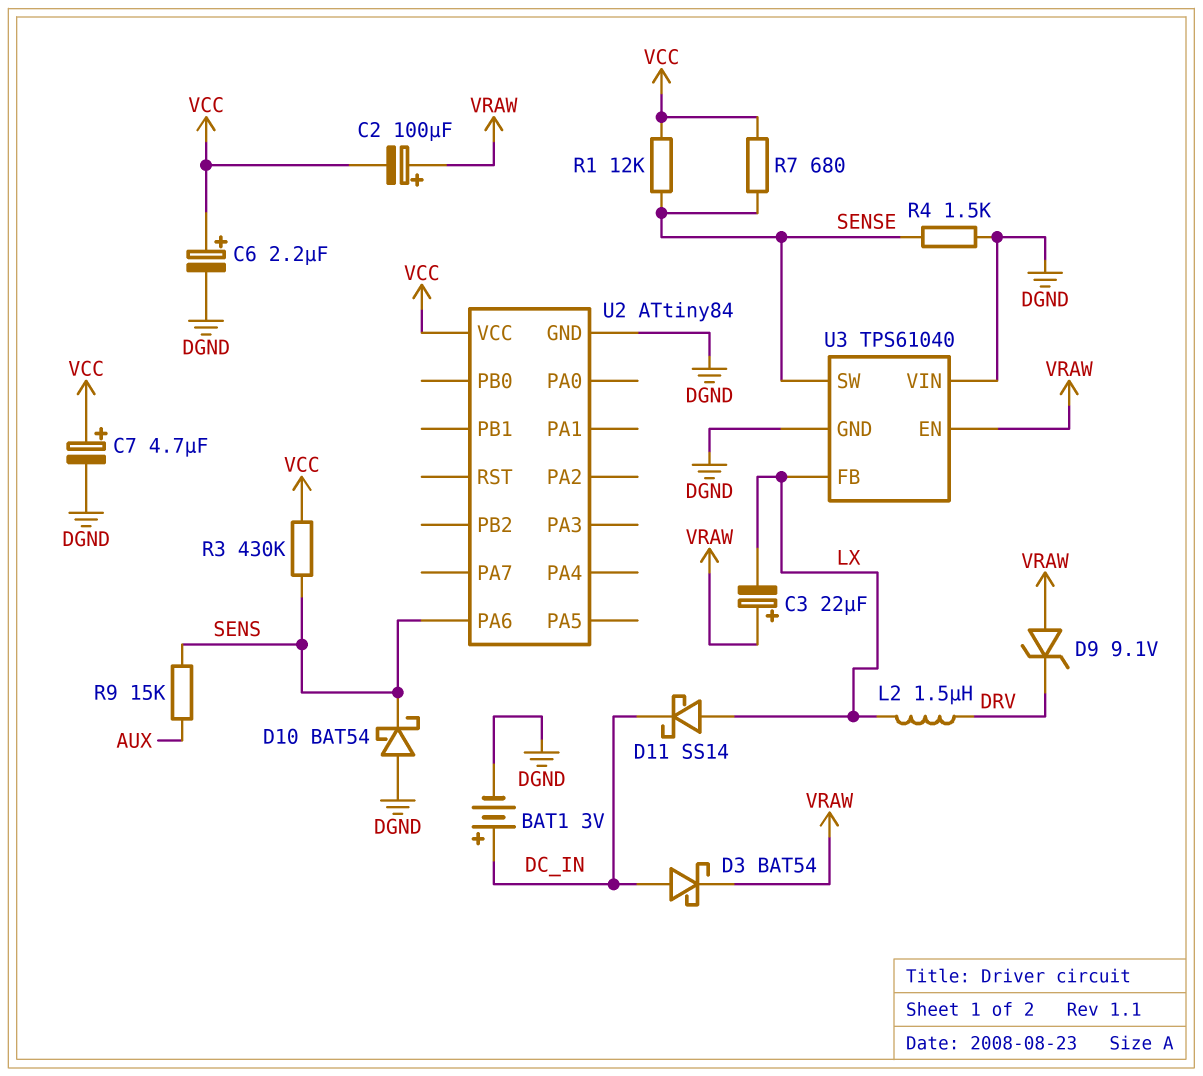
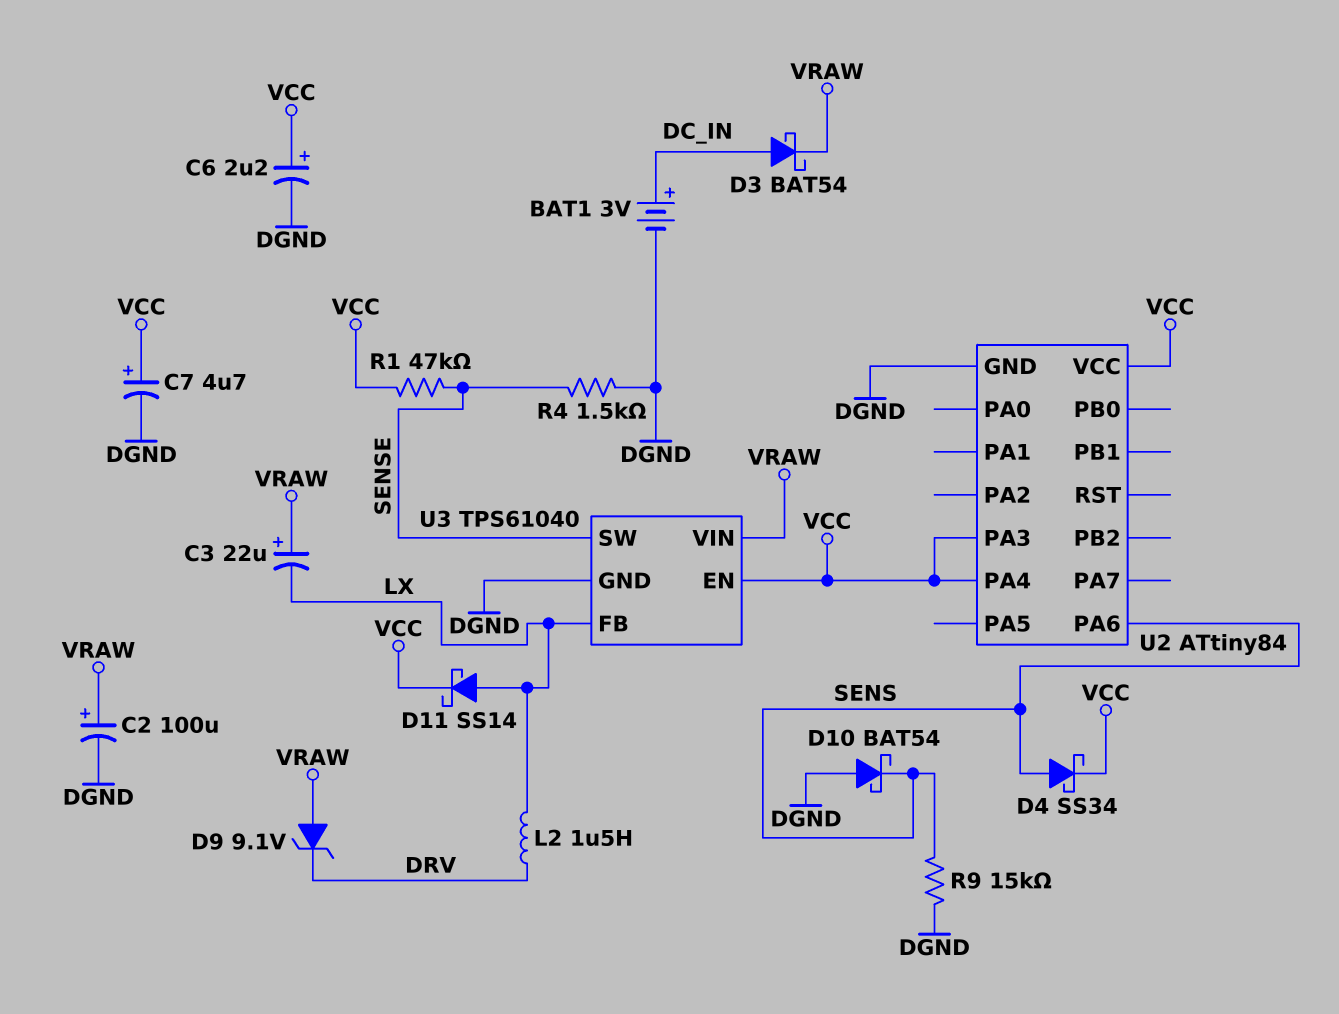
C2: 100uF (plus VRAW, minus VCC) -> 100uF (plus VRAW, minus DGND)
D4: none -> schottky SS34 (A SENS, K VCC)
D11: schottky SS14 (A LX, K DC_IN) -> schottky SS14 (A LX, K VCC)
R1: 12k (SENSE, VCC) -> 47k (SENSE, VCC)
R3: 430k (SENS, VCC) -> none
R7: 680 (SENSE, VCC) -> none
R9: 15k (AUX, SENS) -> 15k (DGND, SENS)
U2 pin PA3: none -> VCC
U2 pin PA4: none -> VCC
U3 pin EN: VRAW -> VCC
U3 pin VIN: DGND -> VRAW

